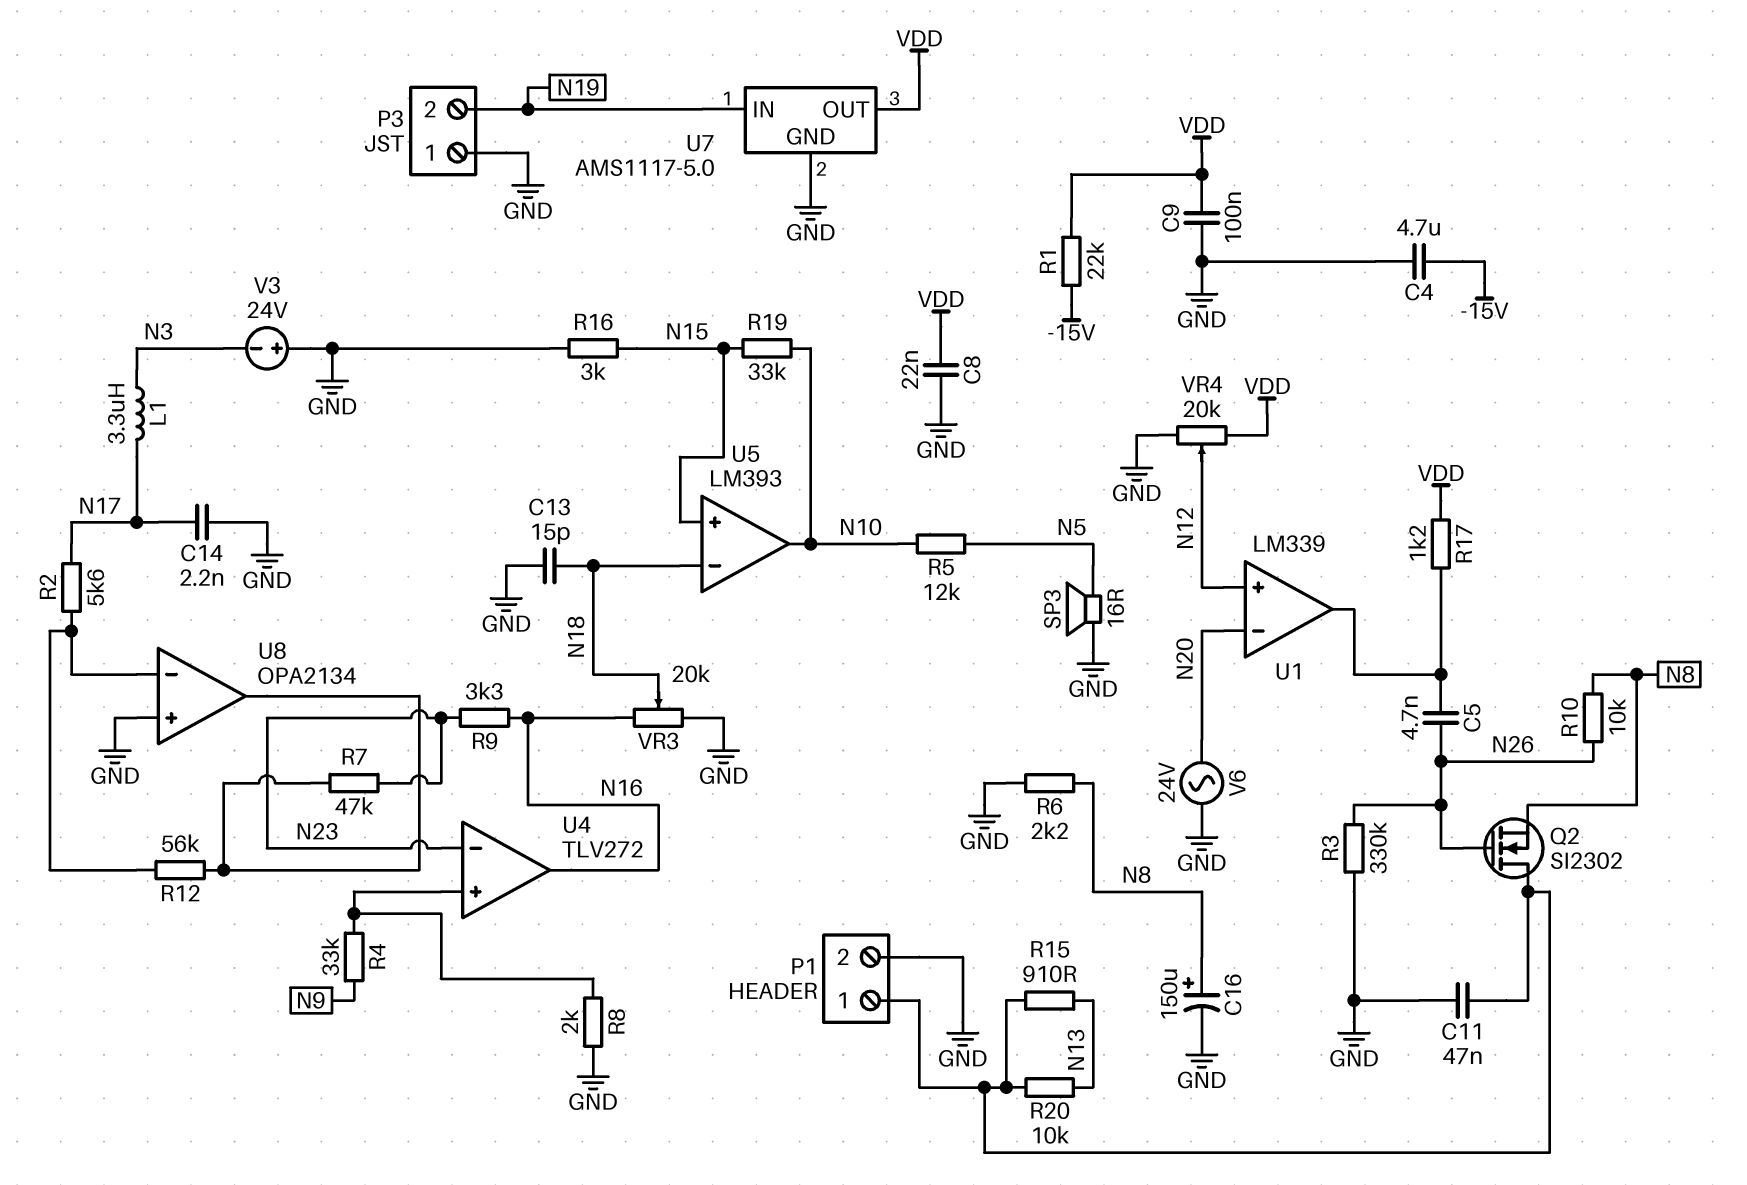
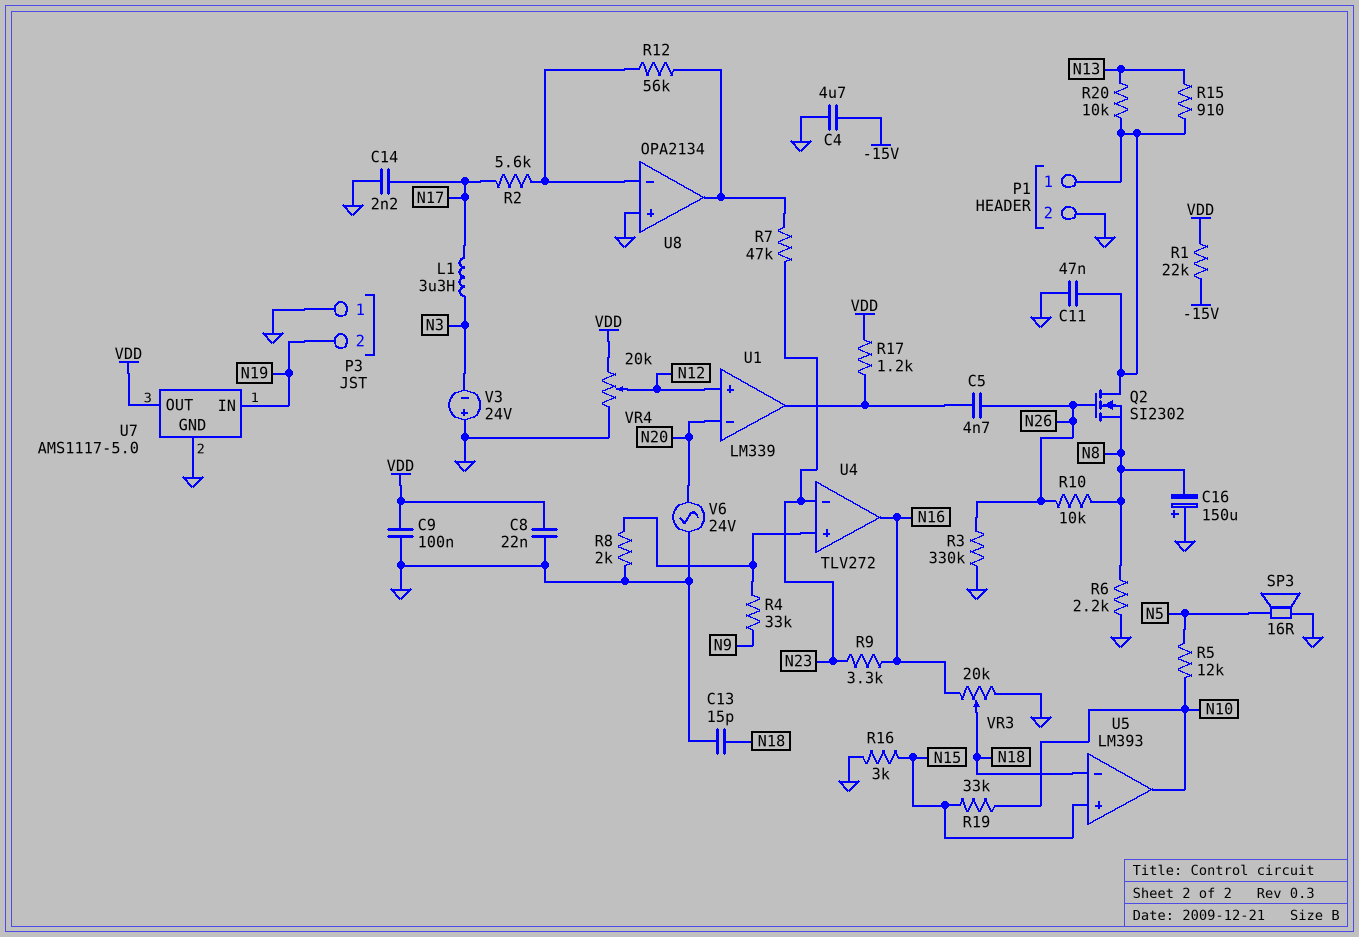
C16: 150uF (plus N8, minus GND) -> 150uF (plus GND, minus N8)

